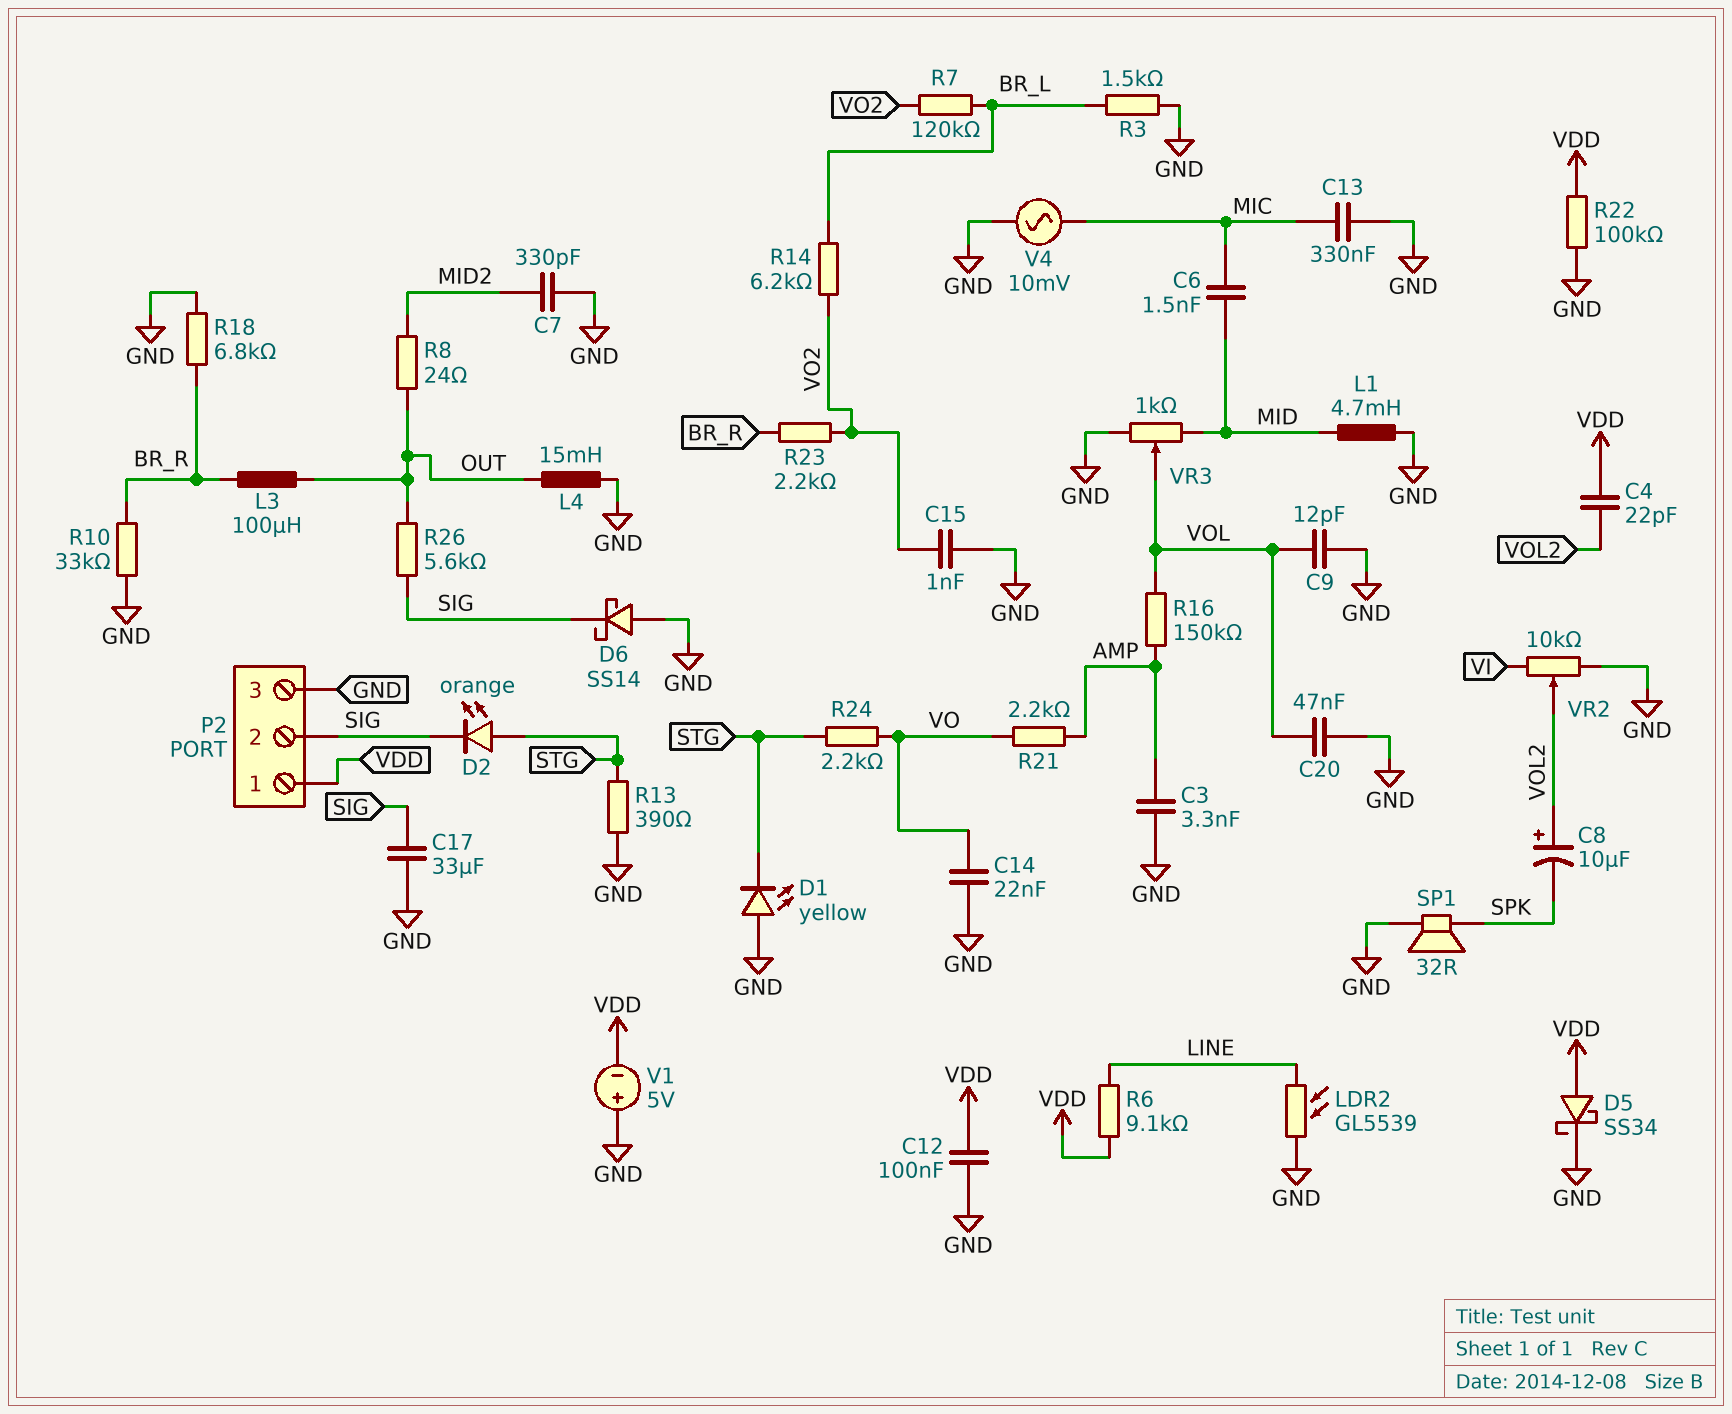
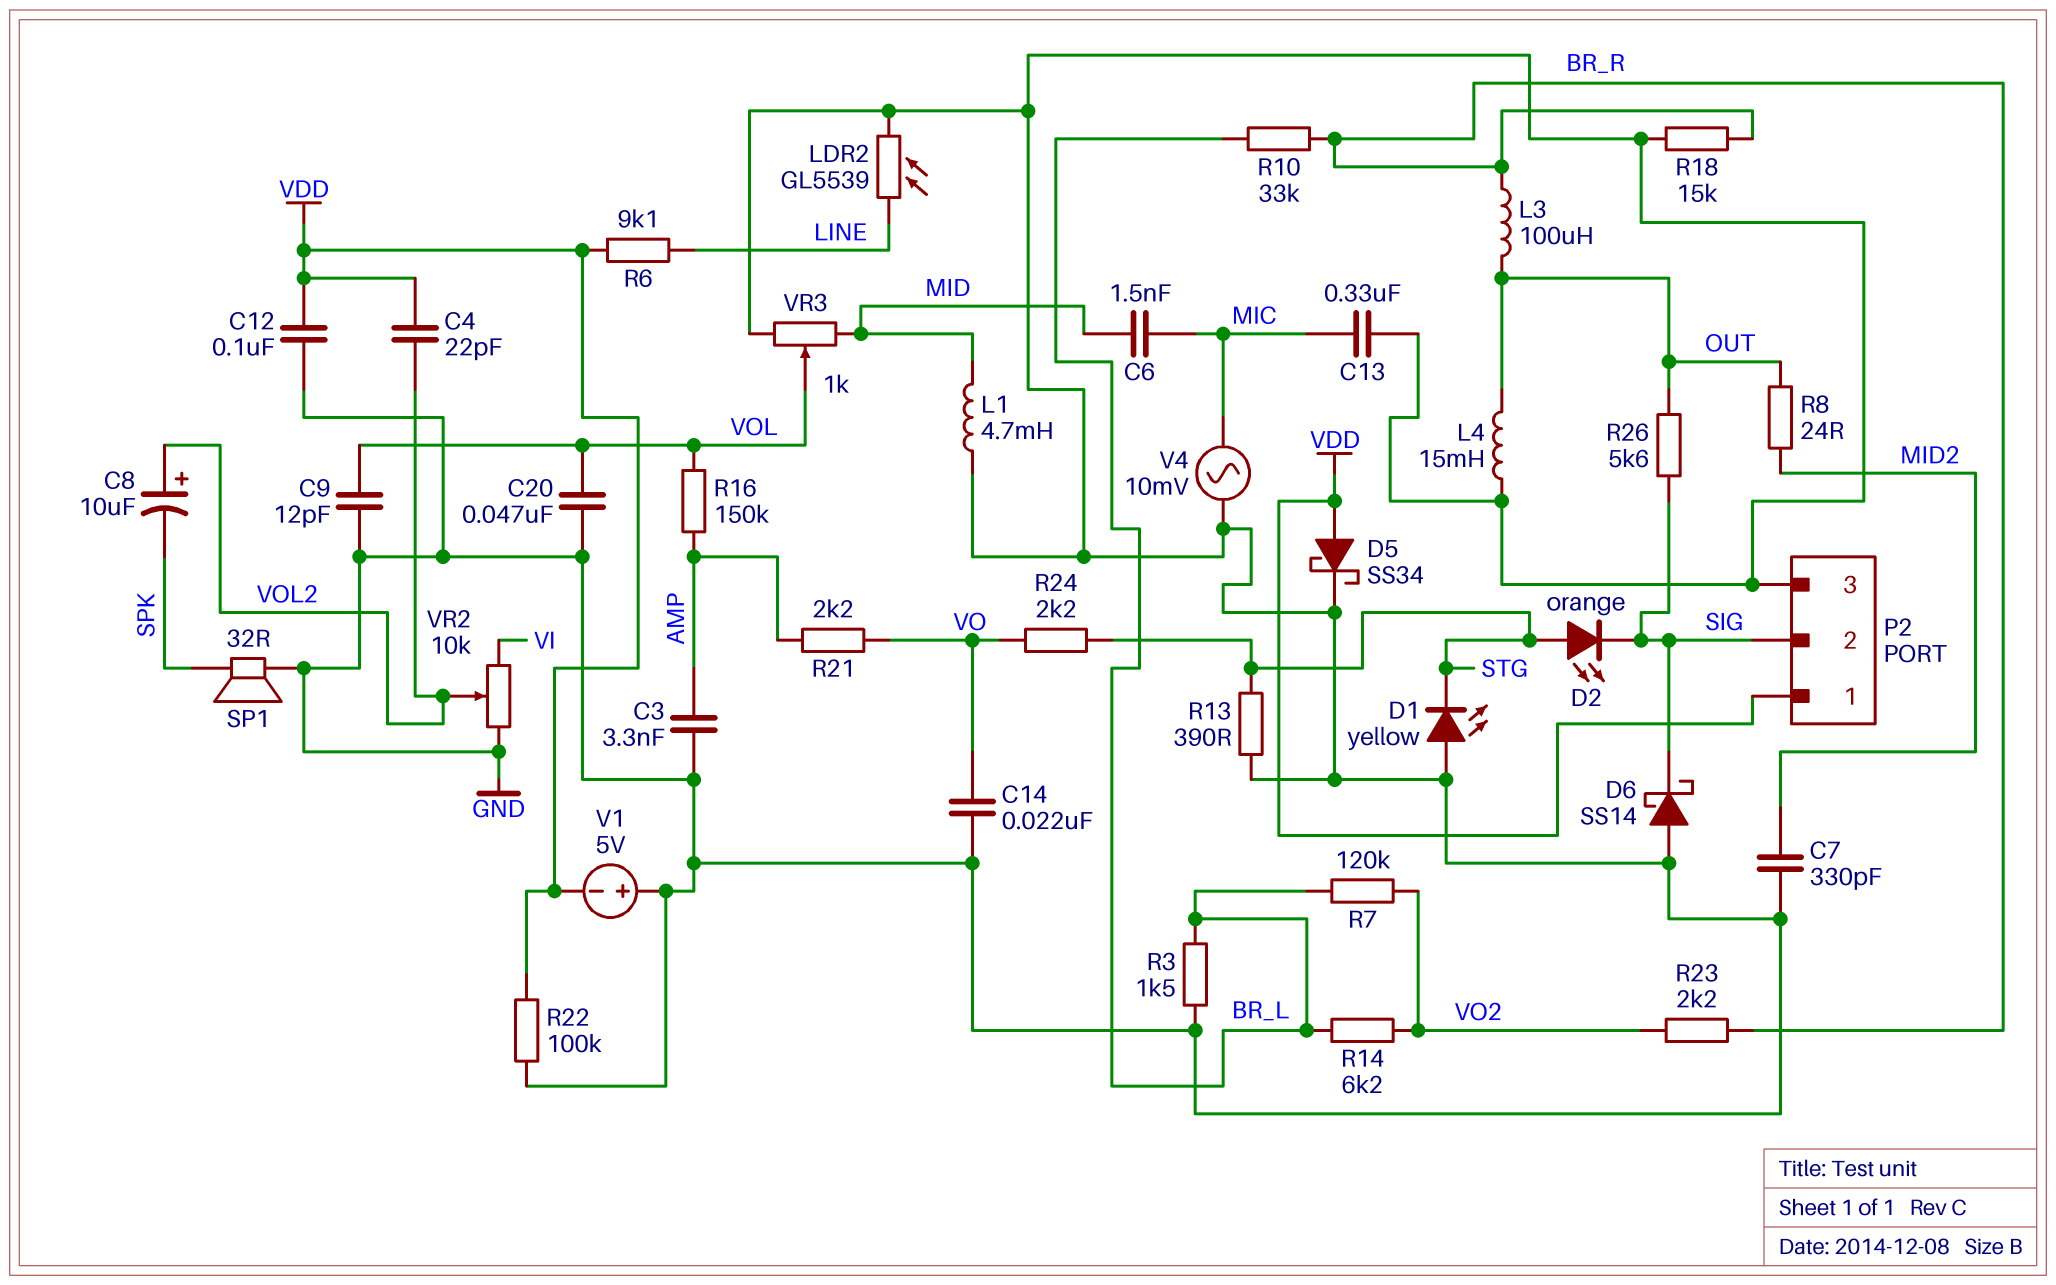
C15: 1nF (GND, VO2) -> none
C17: 33uF (GND, SIG) -> none
R10: 33k (BR_R, GND) -> 33k (BR_L, BR_R)
R18: 6.8k (BR_R, GND) -> 15k (BR_R, GND)

